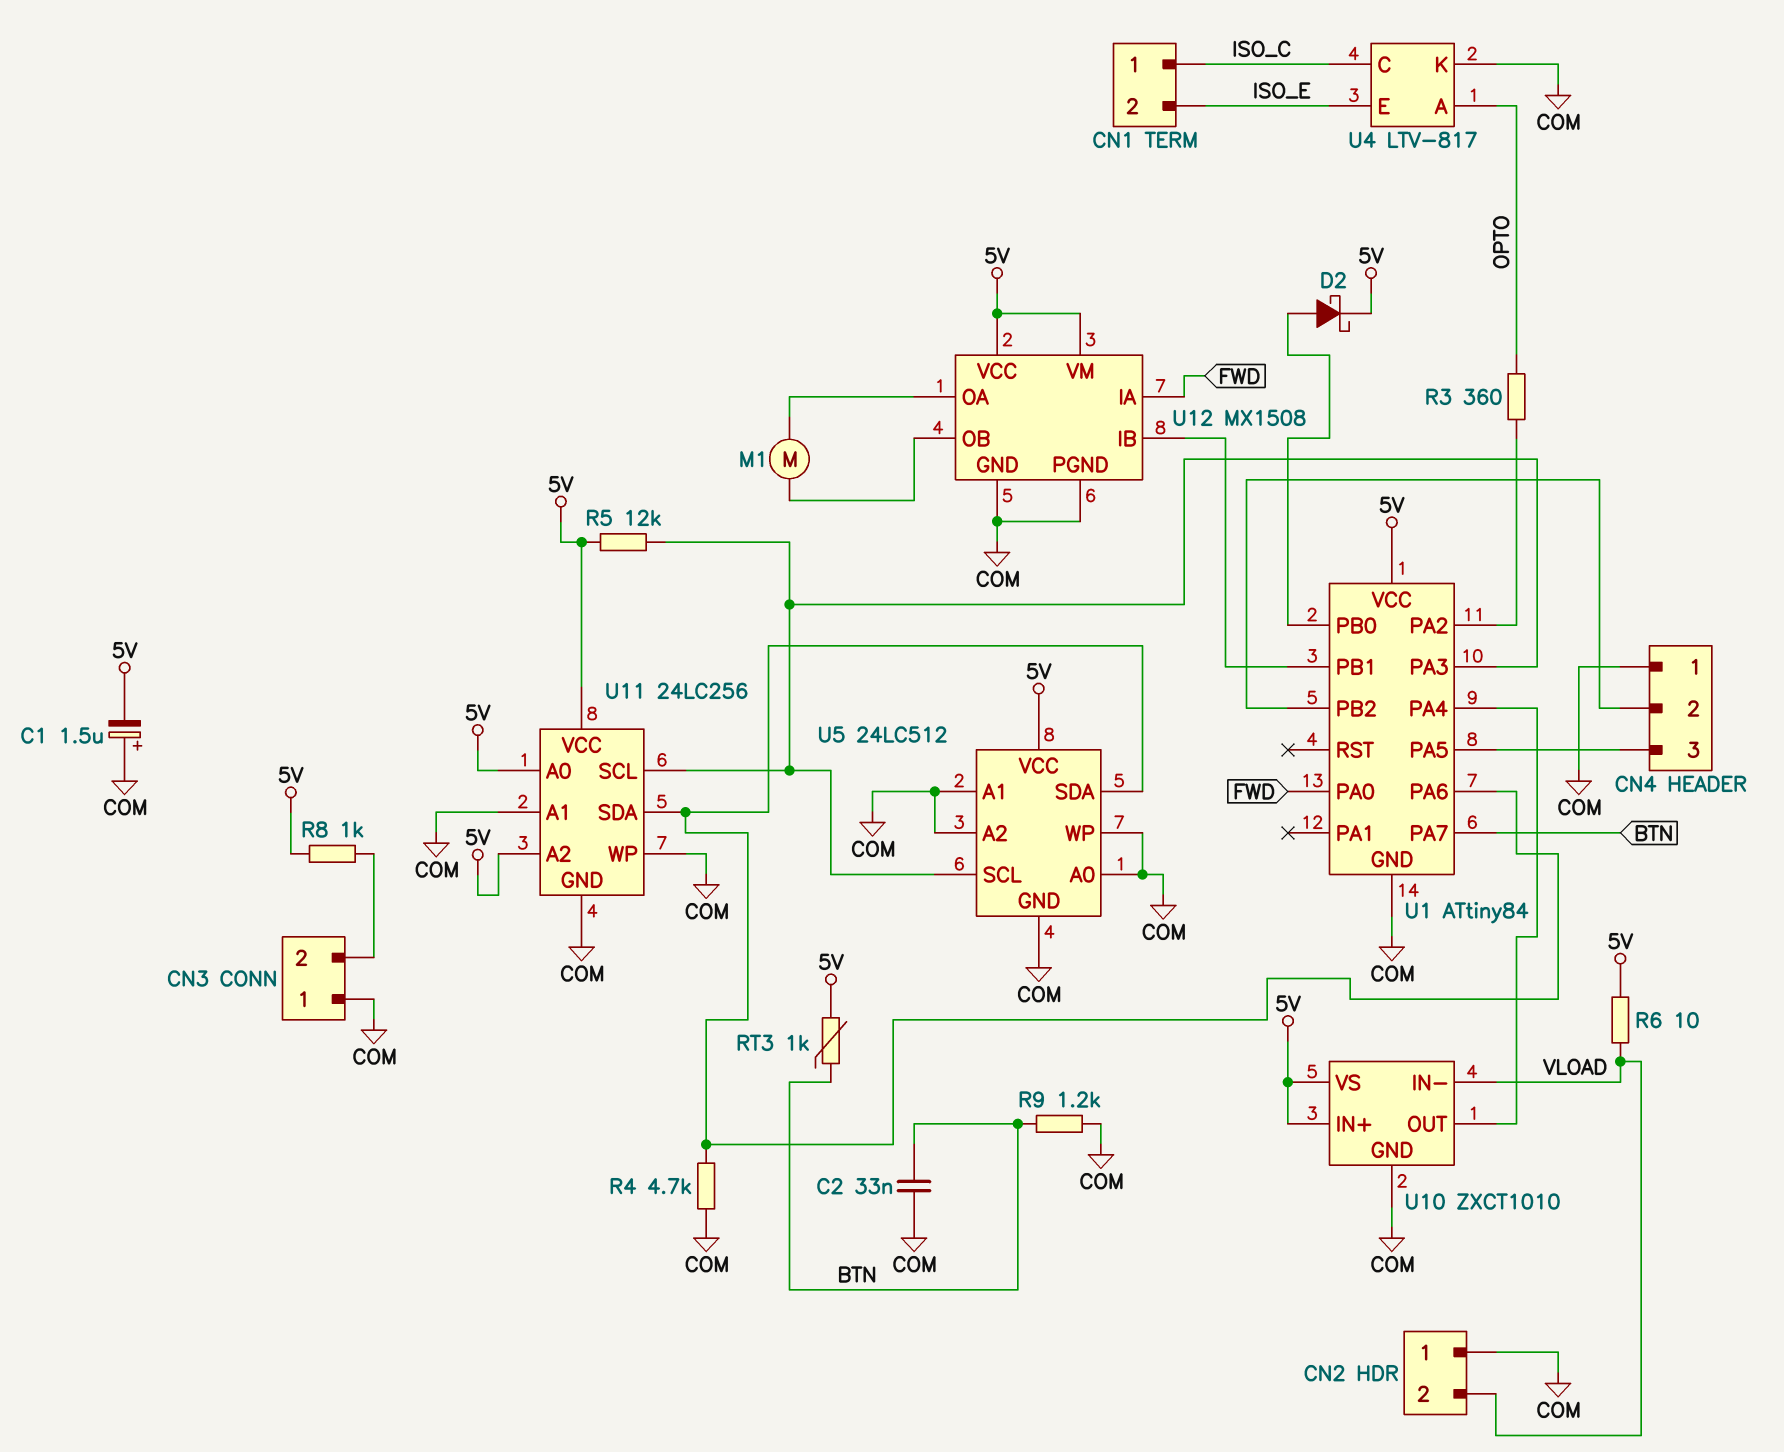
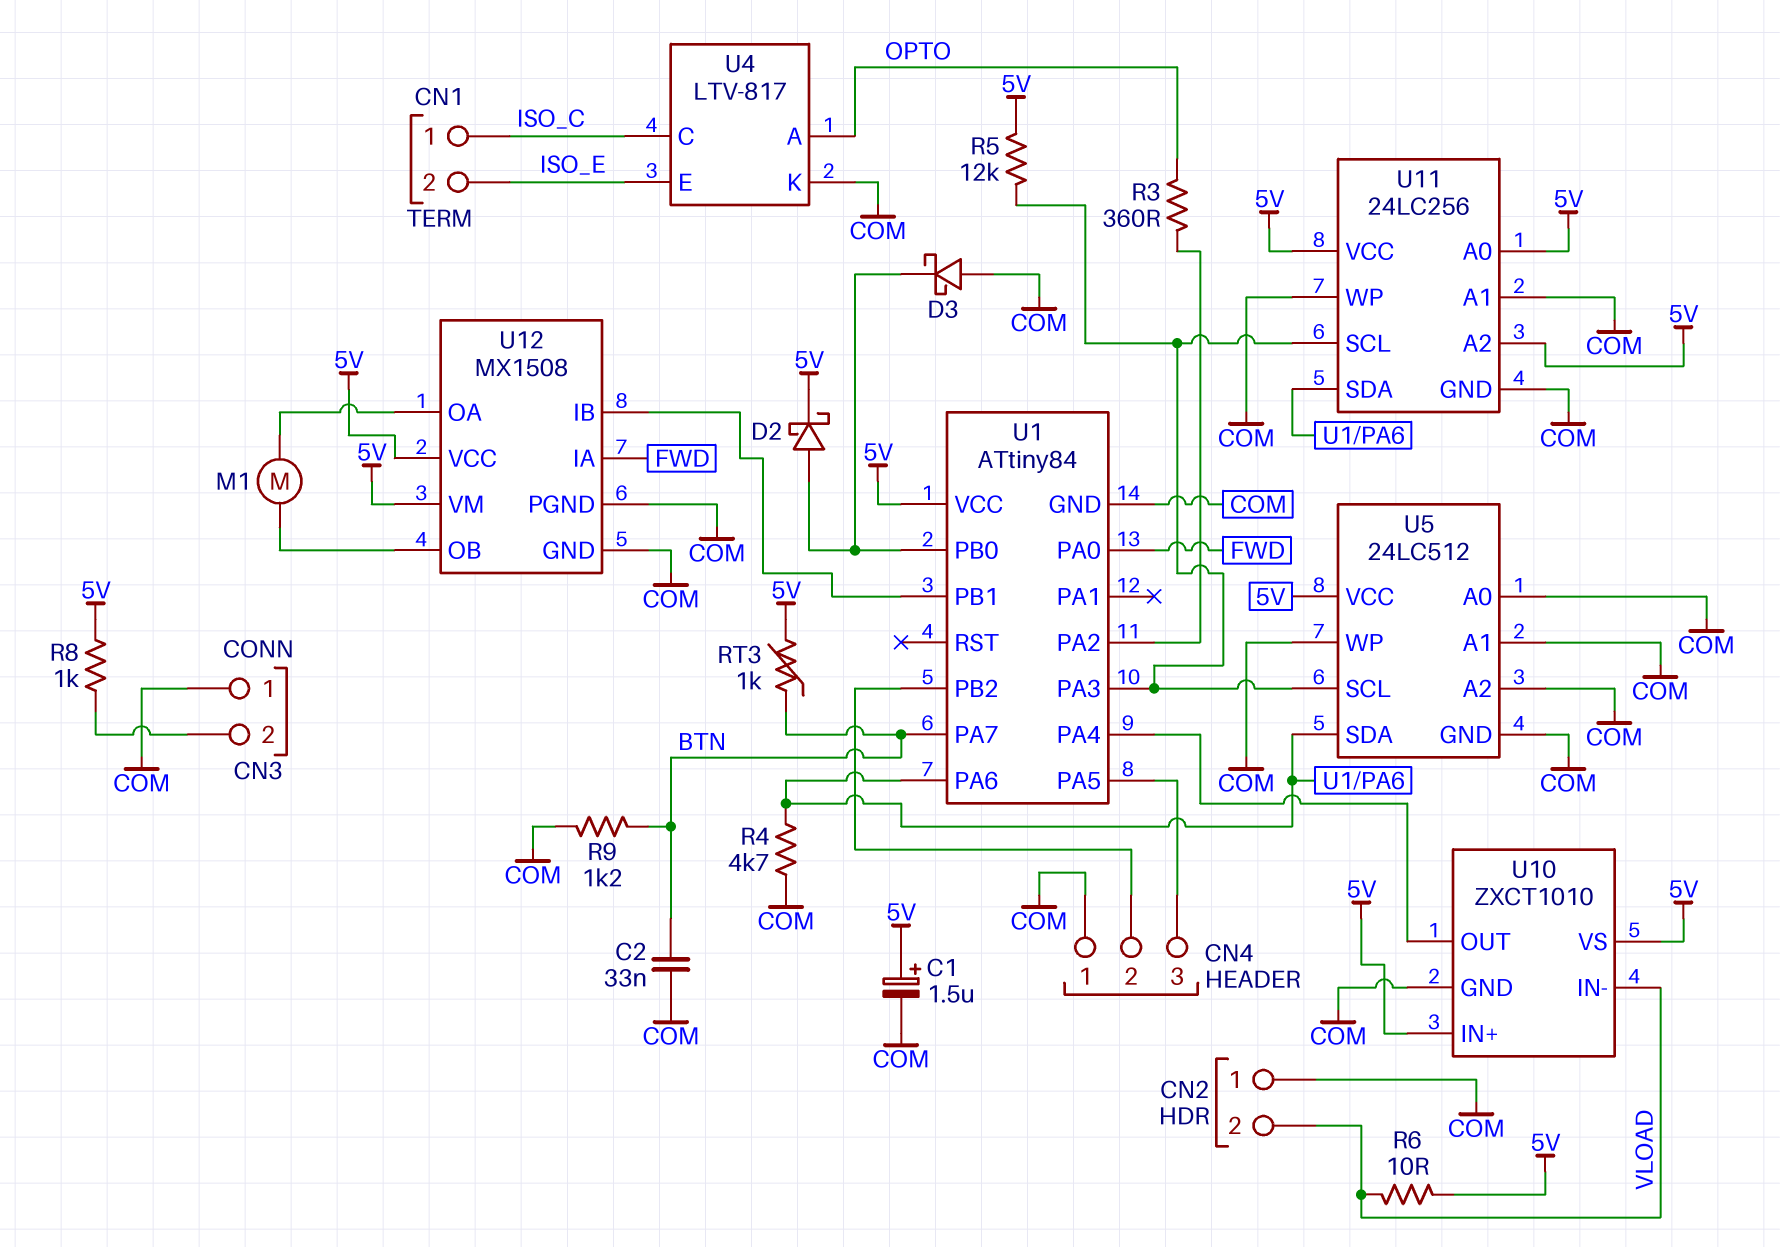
C1: 1.5uF (plus COM, minus 5V) -> 1.5uF (plus 5V, minus COM)
D3: none -> schottky (A COM, K U1/PB0)

